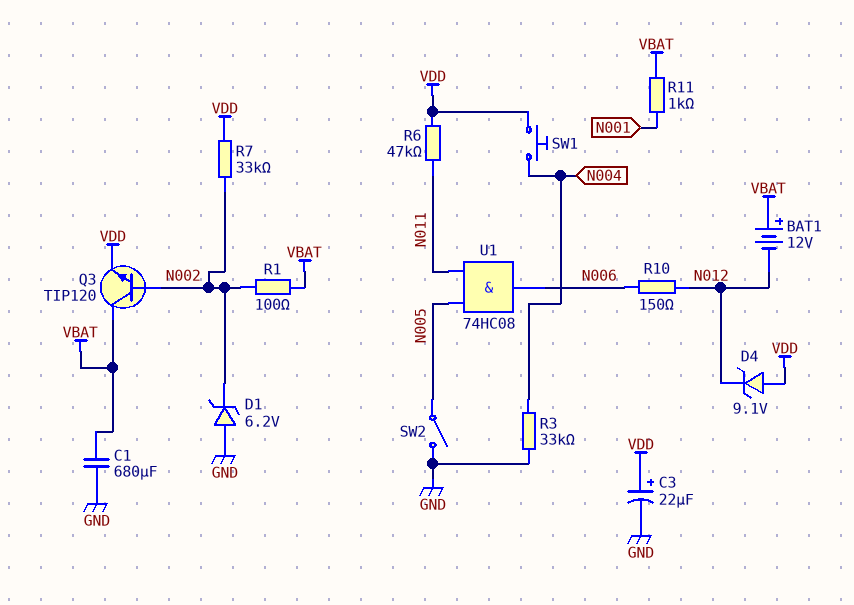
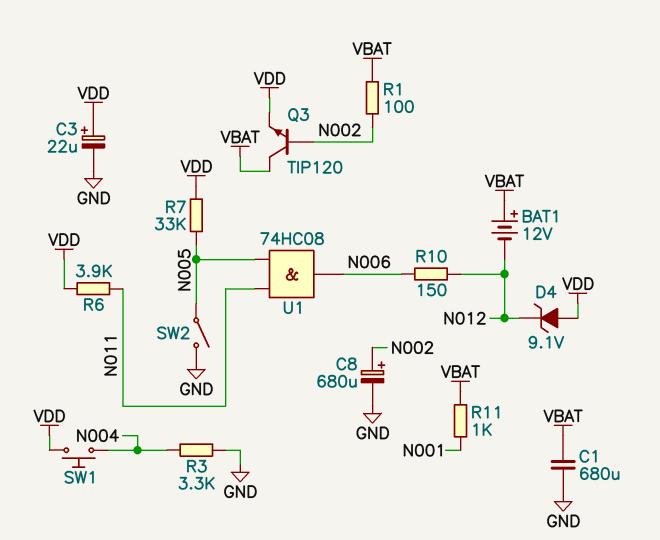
C8: none -> 680uF (plus N002, minus GND)
D1: zener 6.2V (A GND, K N002) -> none
R3: 33k (GND, N004) -> 3.3k (GND, N004)
R6: 47k (N011, VDD) -> 3.9k (N011, VDD)
R7: 33k (N002, VDD) -> 33k (N005, VDD)

